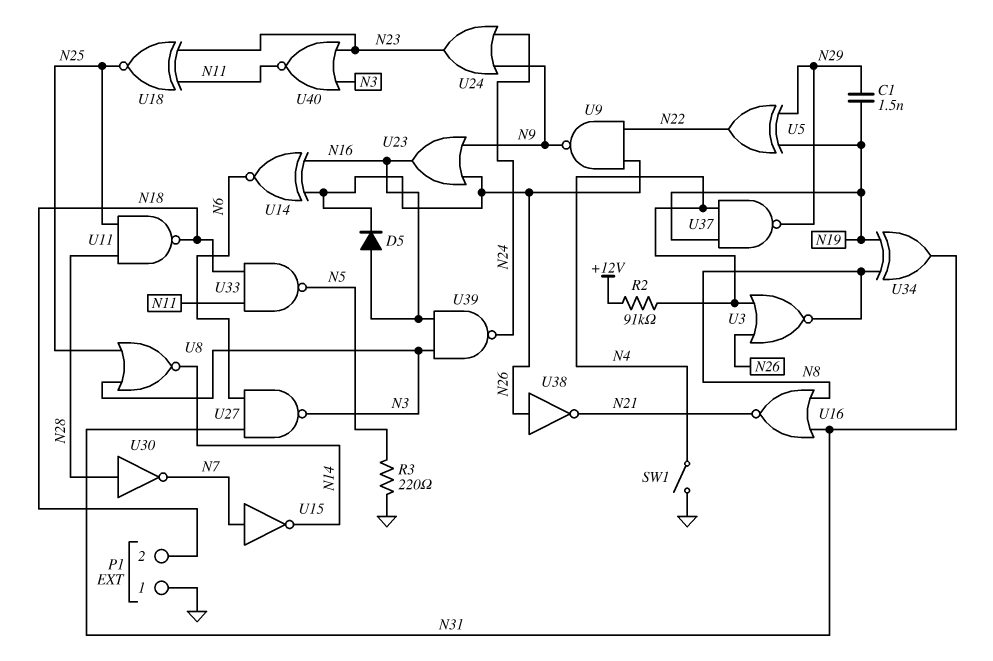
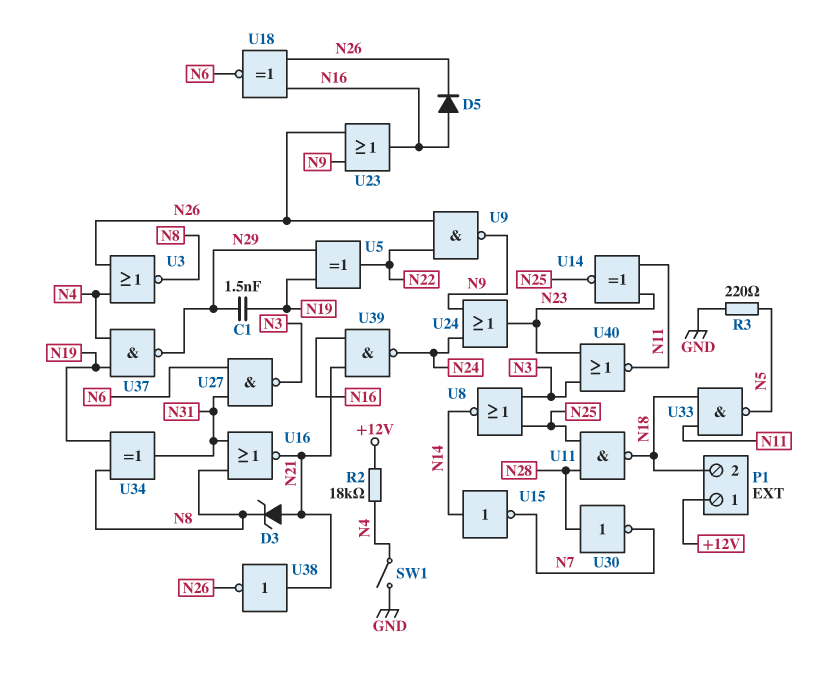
D3: none -> zener (A N21, K N8)
P1 pin 1: GND -> +12V
R2: 91k (+12V, N4) -> 18k (+12V, N4)
U14: XNOR (in N16, in N26, out N6) -> XNOR (in N11, in N23, out N25)
U15: NOT (in N7, out N14) -> NOT (in N14, out N7)
U18: XNOR (in N11, in N23, out N25) -> XNOR (in N16, in N26, out N6)
U38: NOT (in N26, out N21) -> NOT (in N21, out N26)
U39: NAND (in N3, in N16, out N24) -> NAND (in N16, in N21, out N24)

